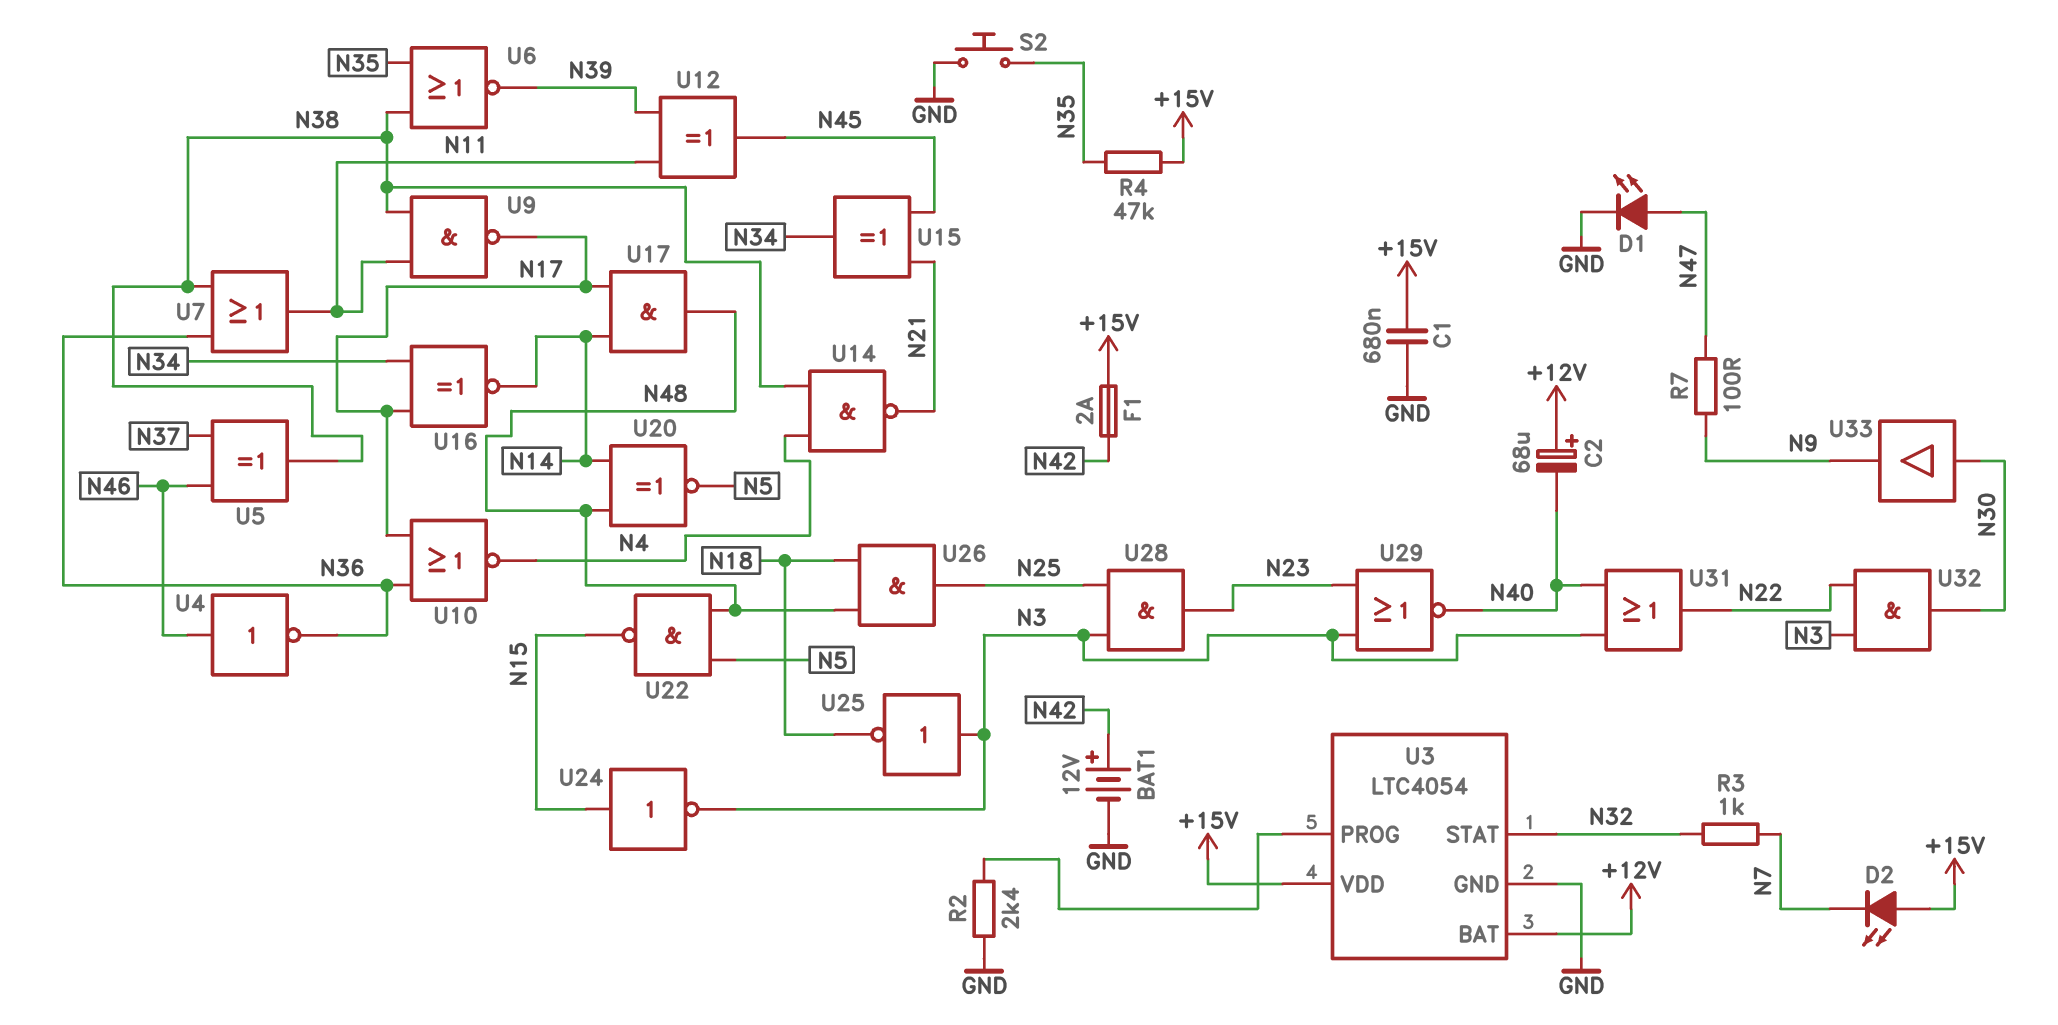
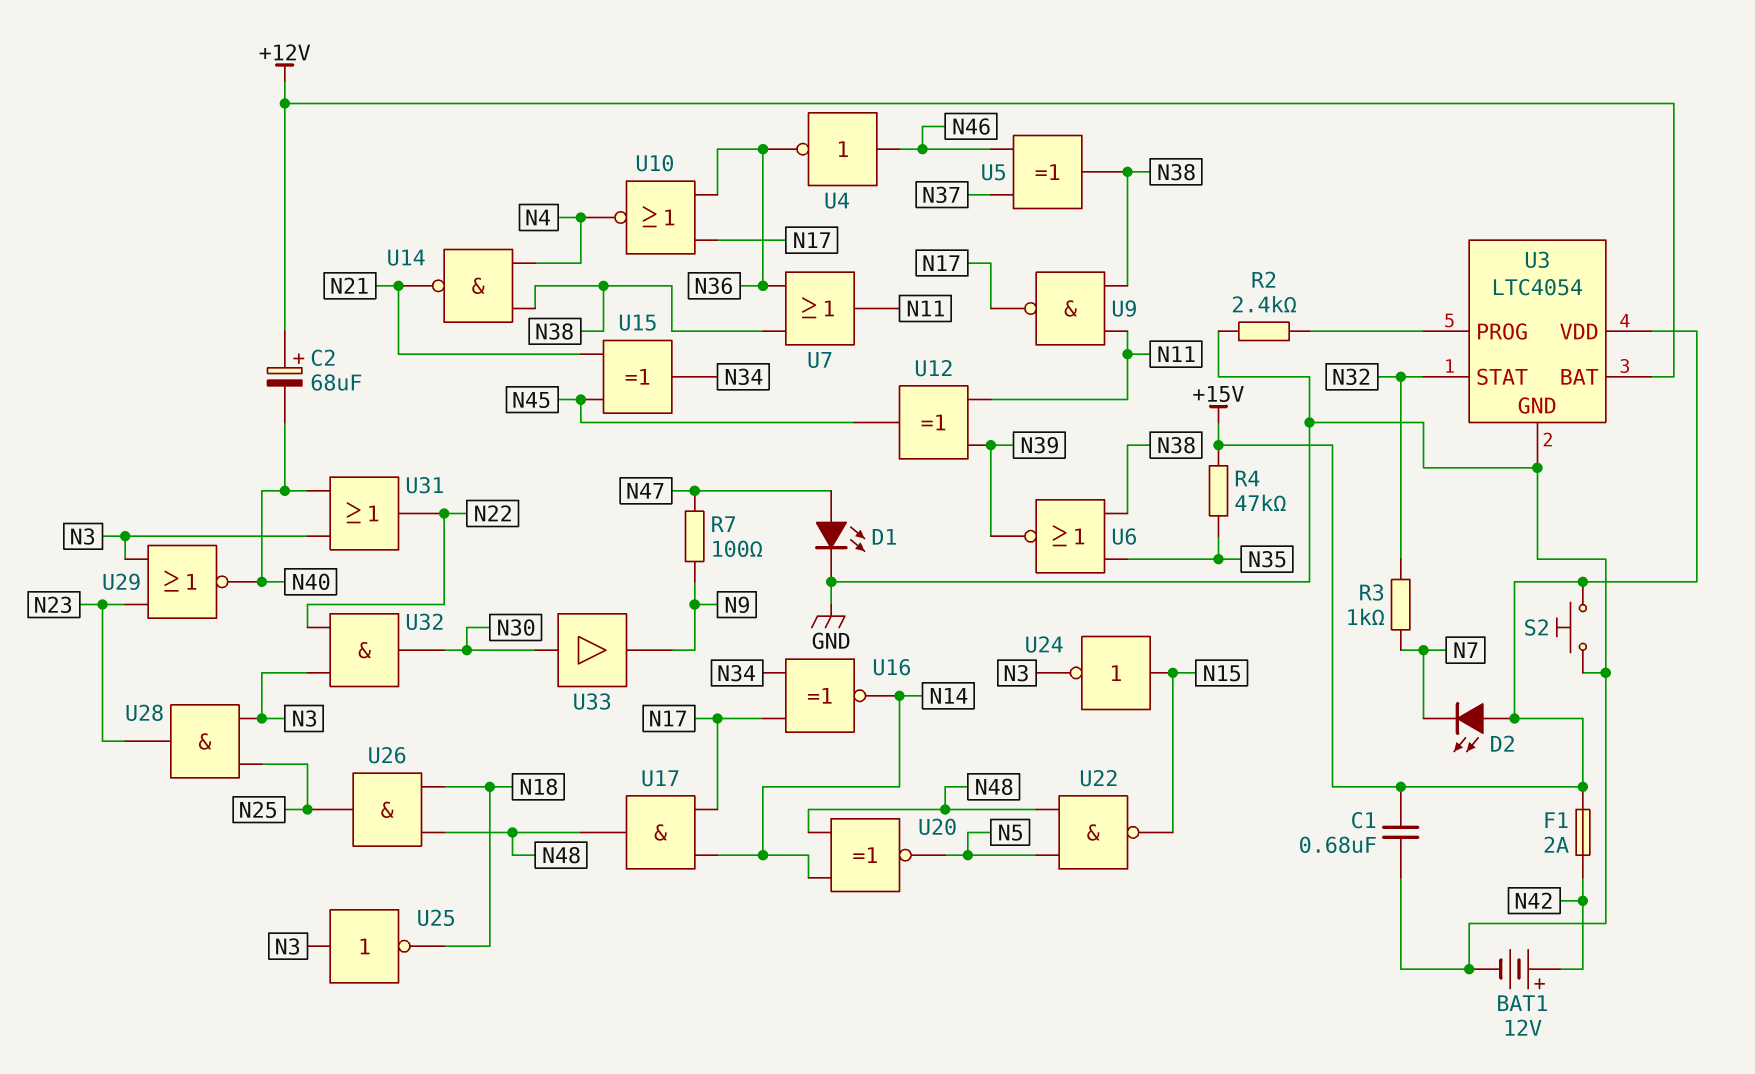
S2: button (GND, N35) -> button (+15V, GND)

